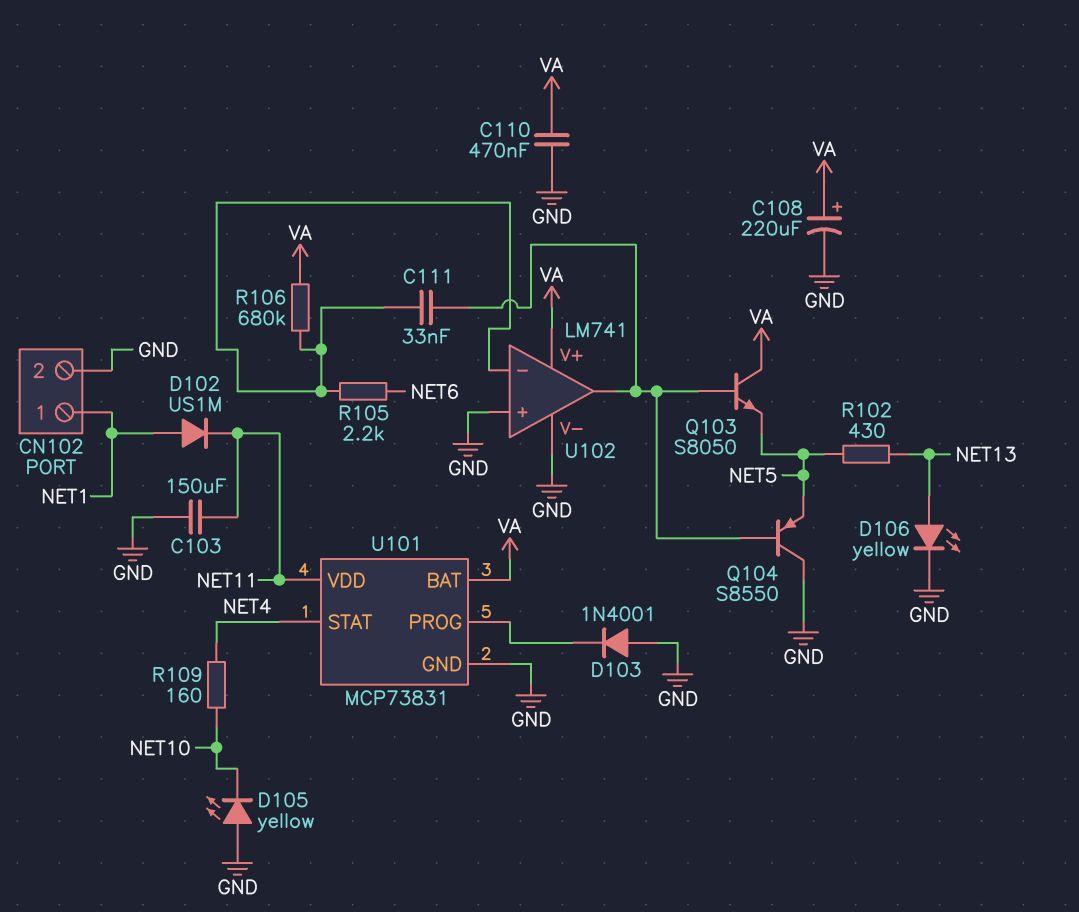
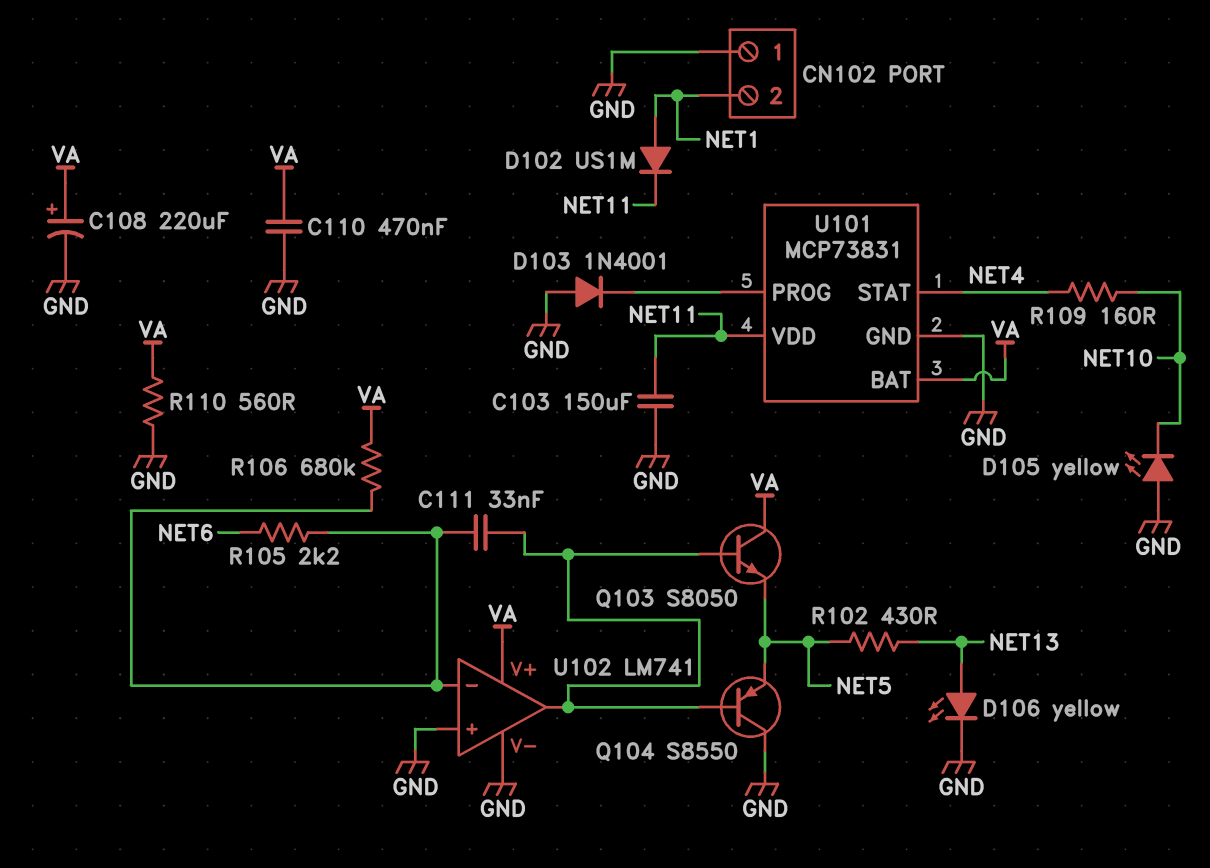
CN102 pin 1: NET1 -> GND
CN102 pin 2: GND -> NET1
R110: none -> 560 (GND, VA)

